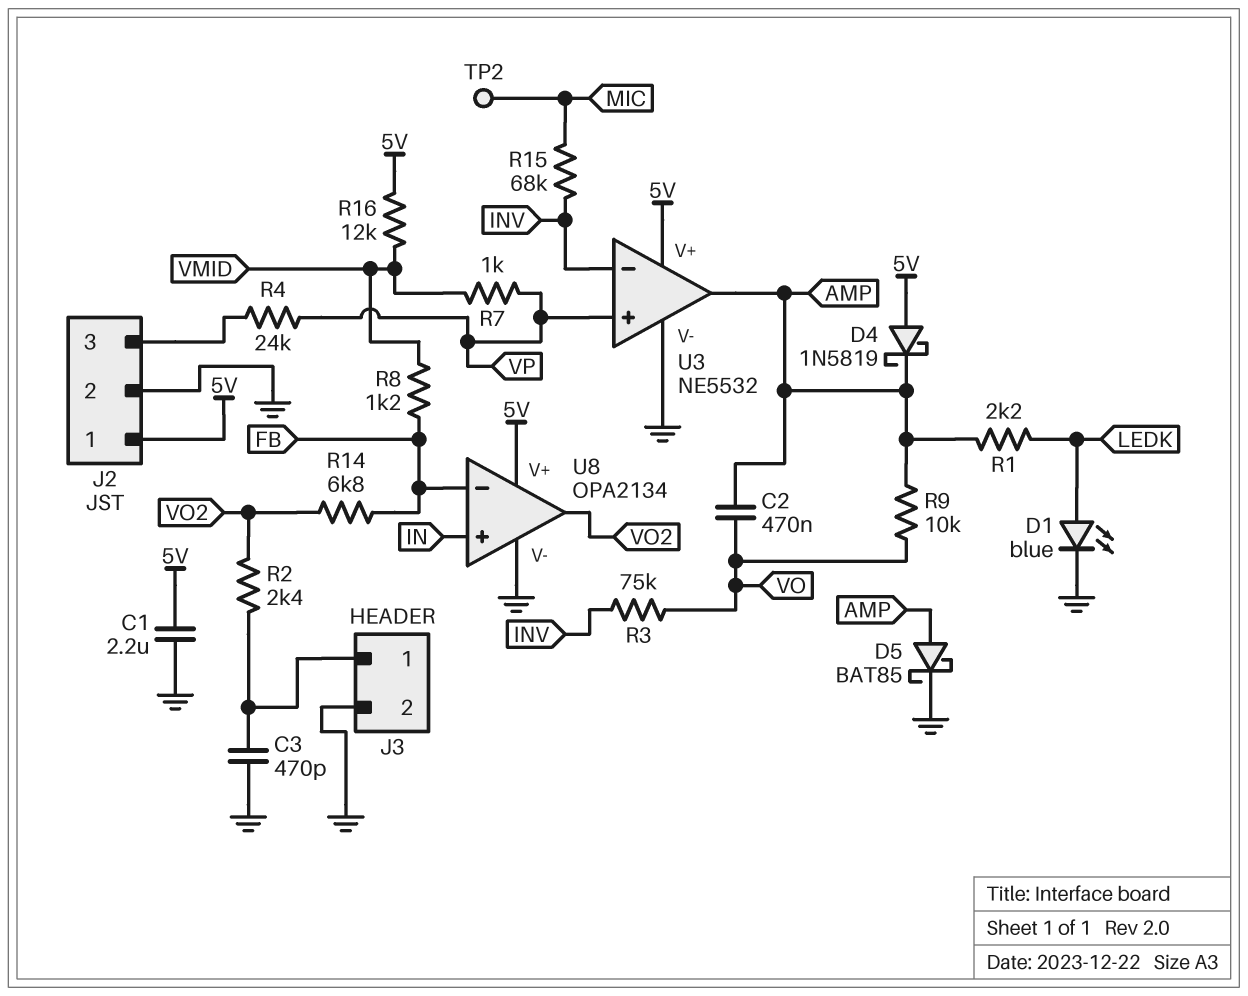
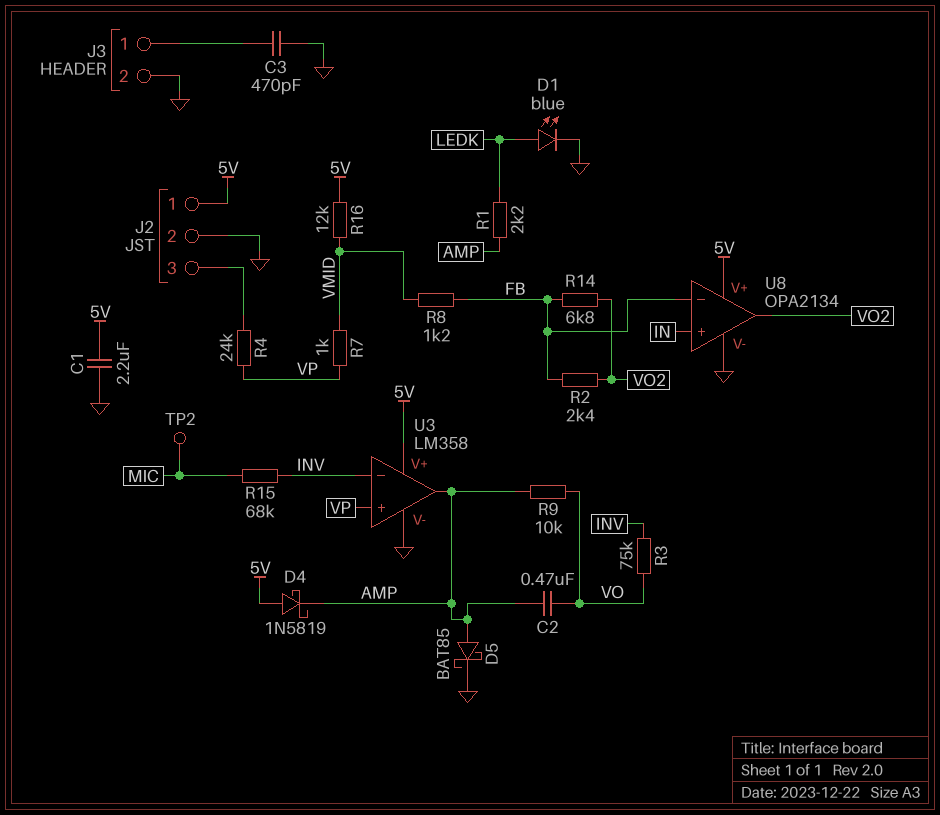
R2: 2.4k (J3/1, VO2) -> 2.4k (FB, VO2)
U3: NE5532 -> LM358

